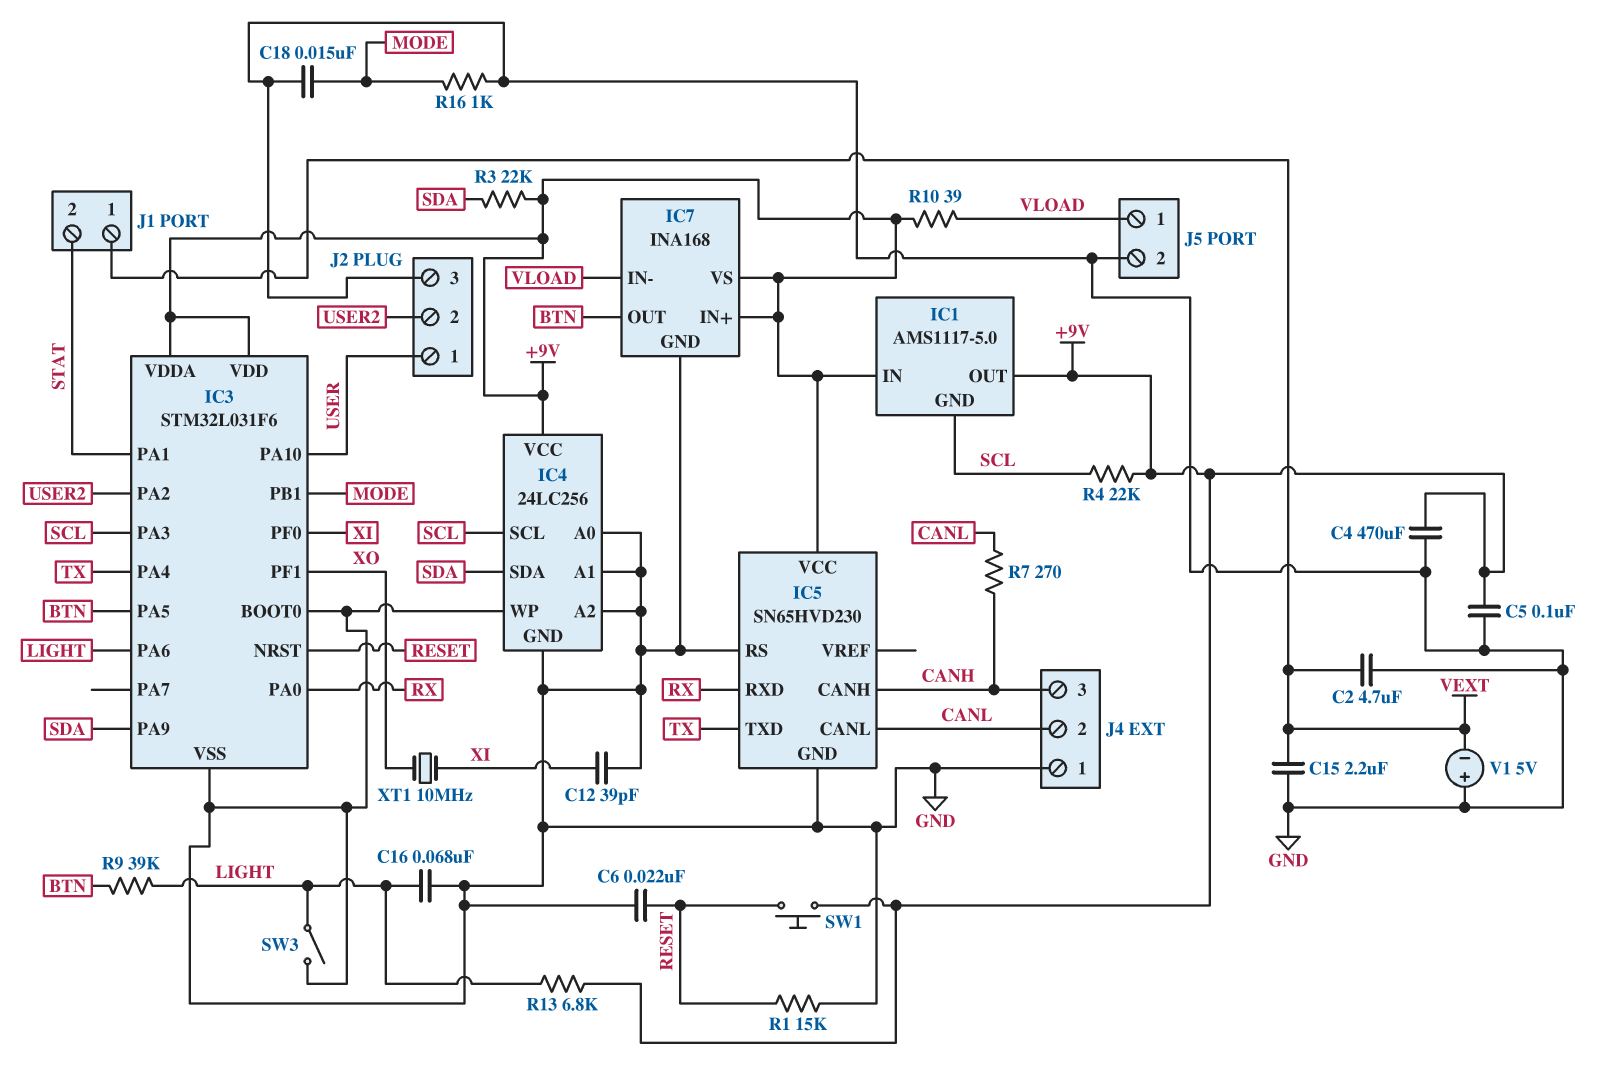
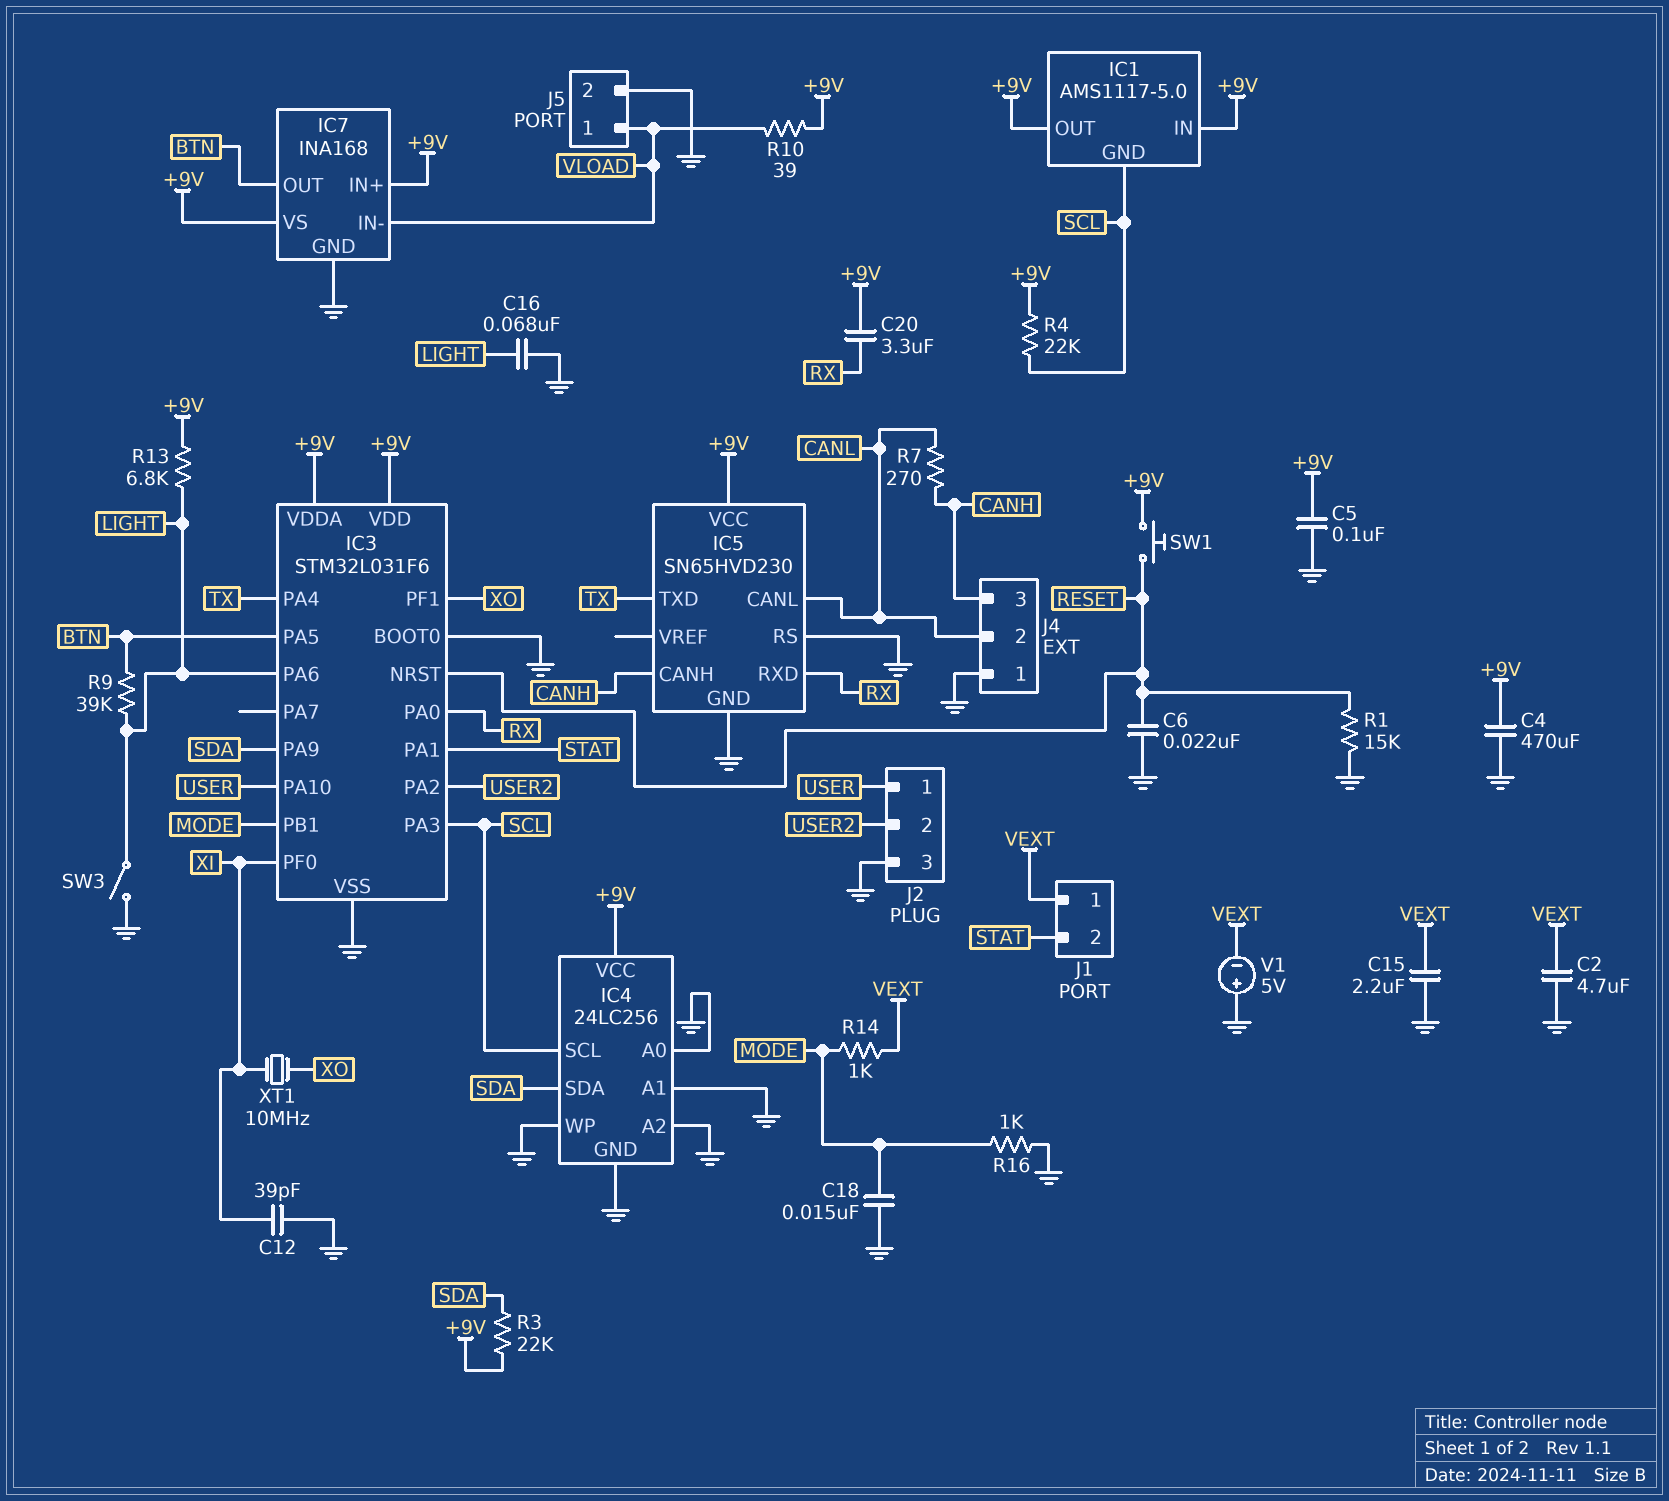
C20: none -> 3.3uF (+9V, RX)
R14: none -> 1k (MODE, VEXT)

